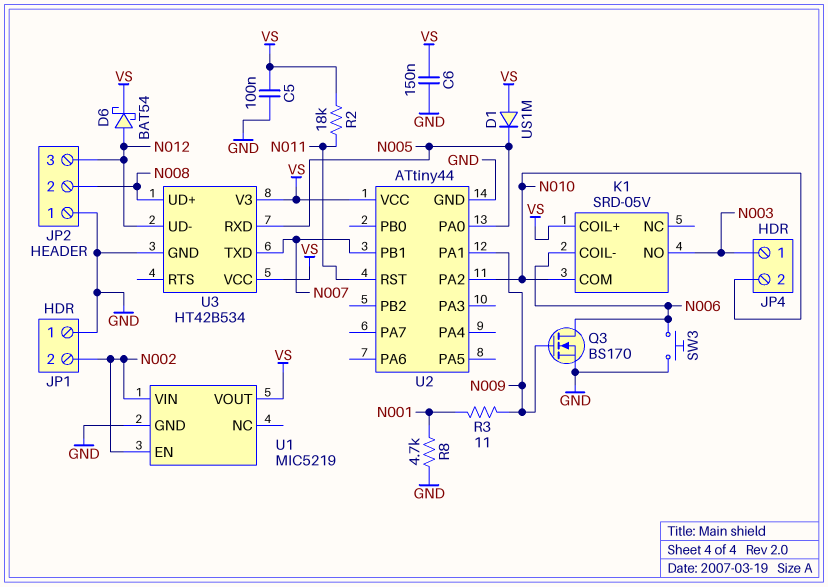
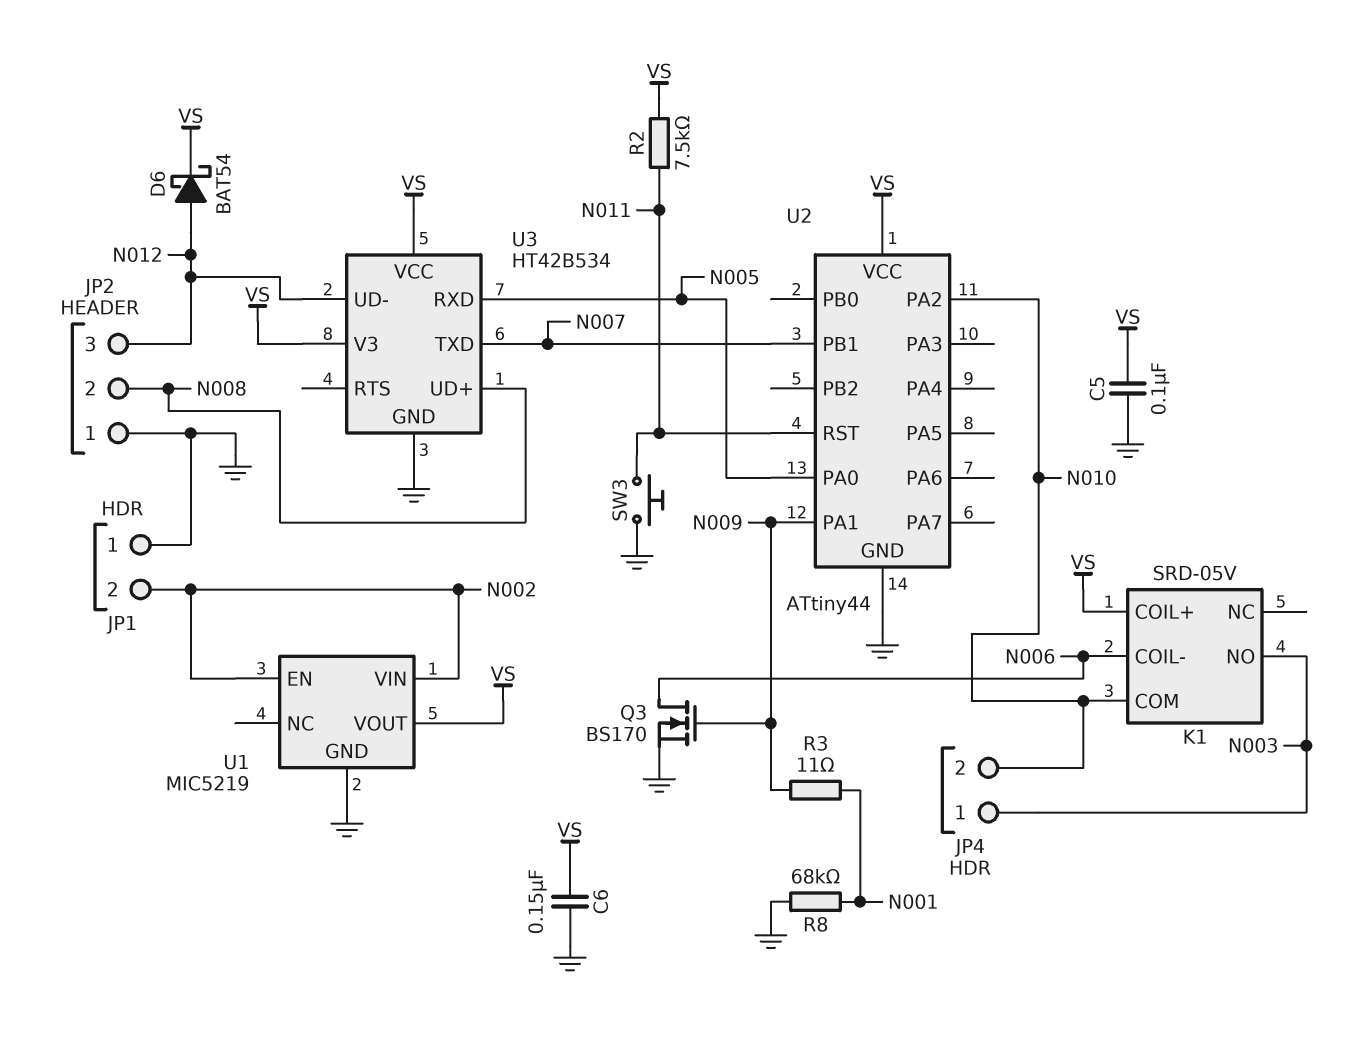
D1: diode US1M (A VS, K N005) -> none
R2: 18k (N011, VS) -> 7.5k (N011, VS)
R8: 4.7k (GND, N001) -> 68k (GND, N001)
SW3: button (GND, N006) -> button (GND, N011)

